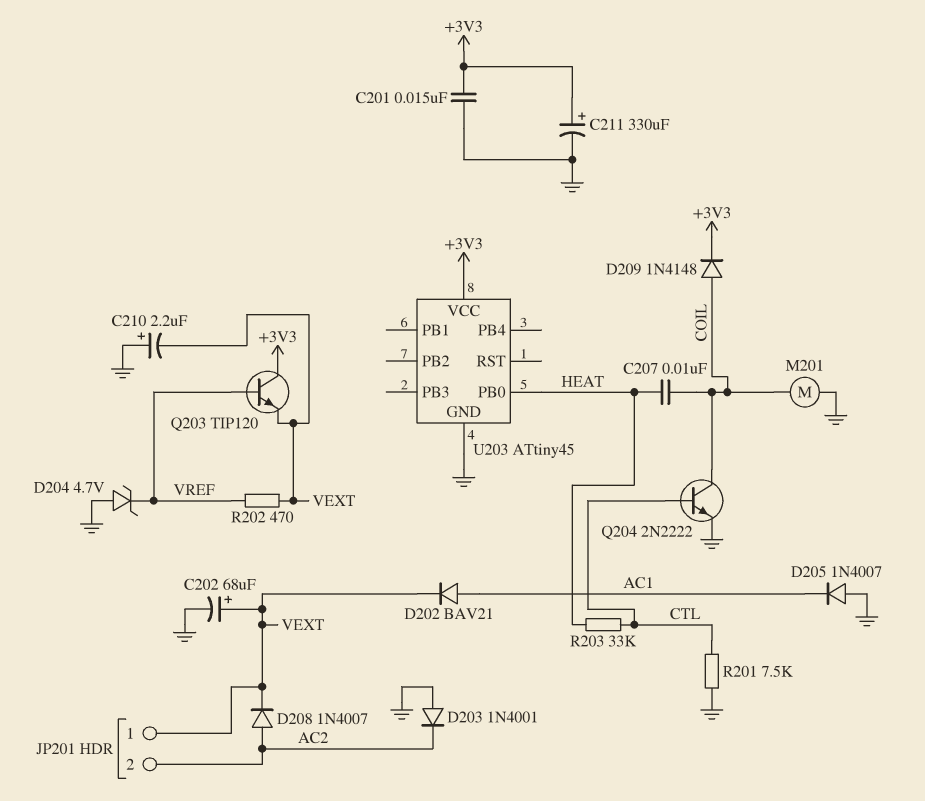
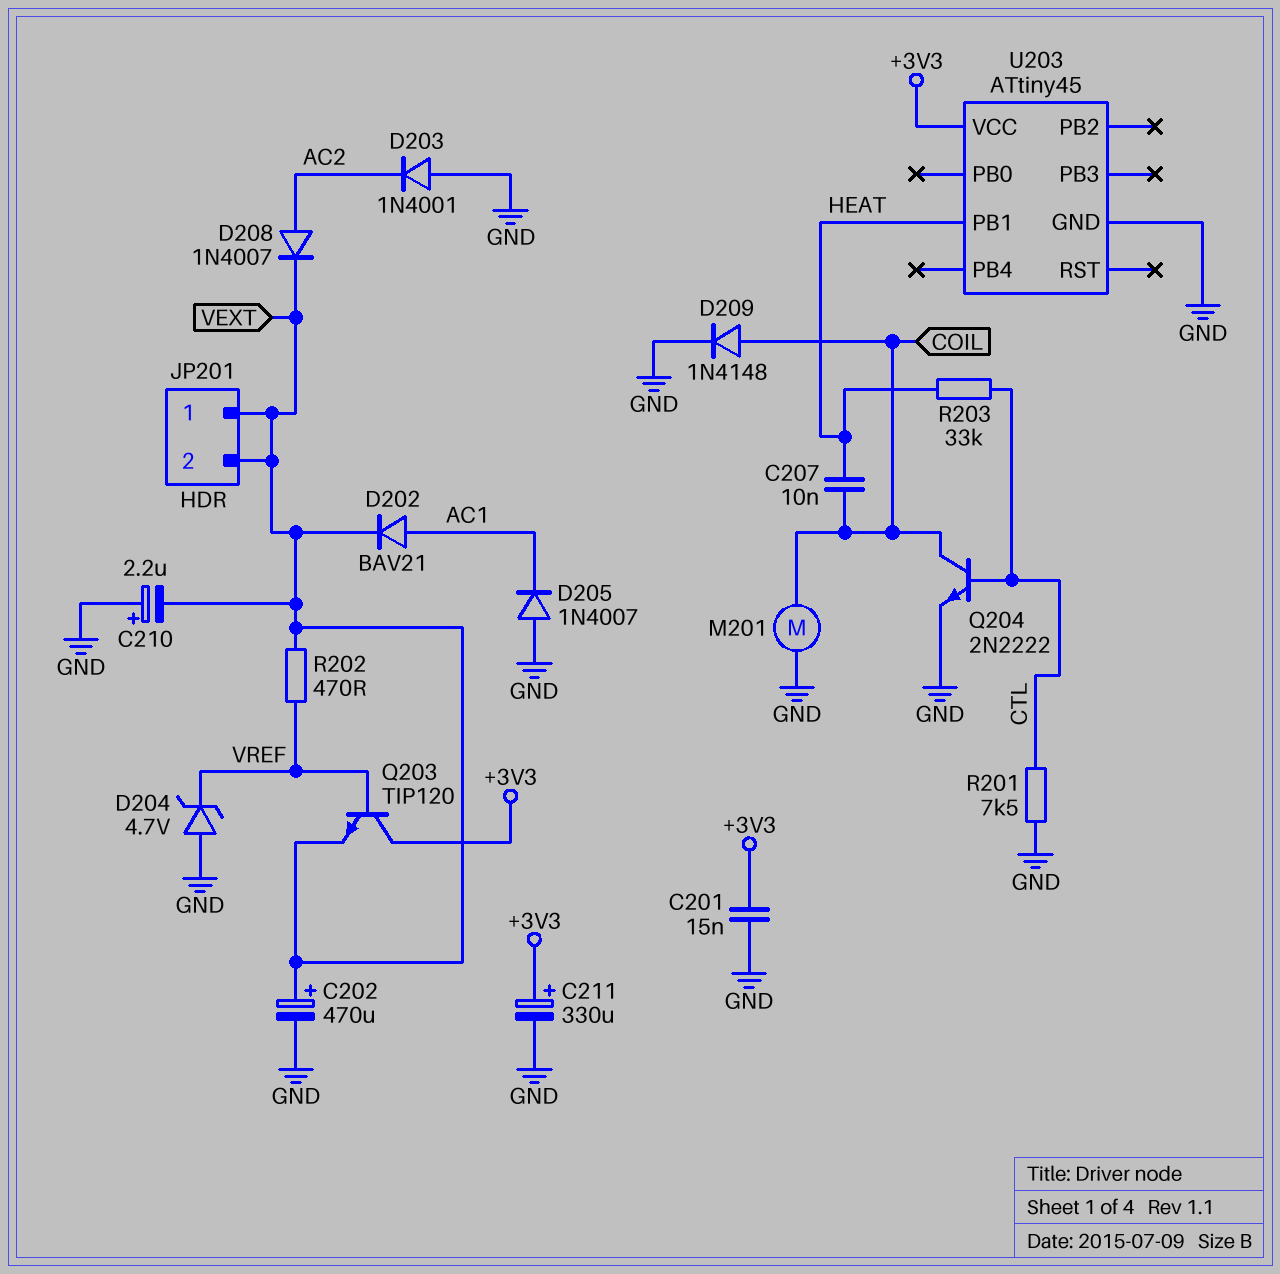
C202: 68uF (plus VEXT, minus GND) -> 470uF (plus VEXT, minus GND)
D209: diode 1N4148 (A COIL, K +3V3) -> diode 1N4148 (A COIL, K GND)
JP201 pin 2: AC2 -> VEXT
U203 pin PB0: HEAT -> none
U203 pin PB1: none -> HEAT

